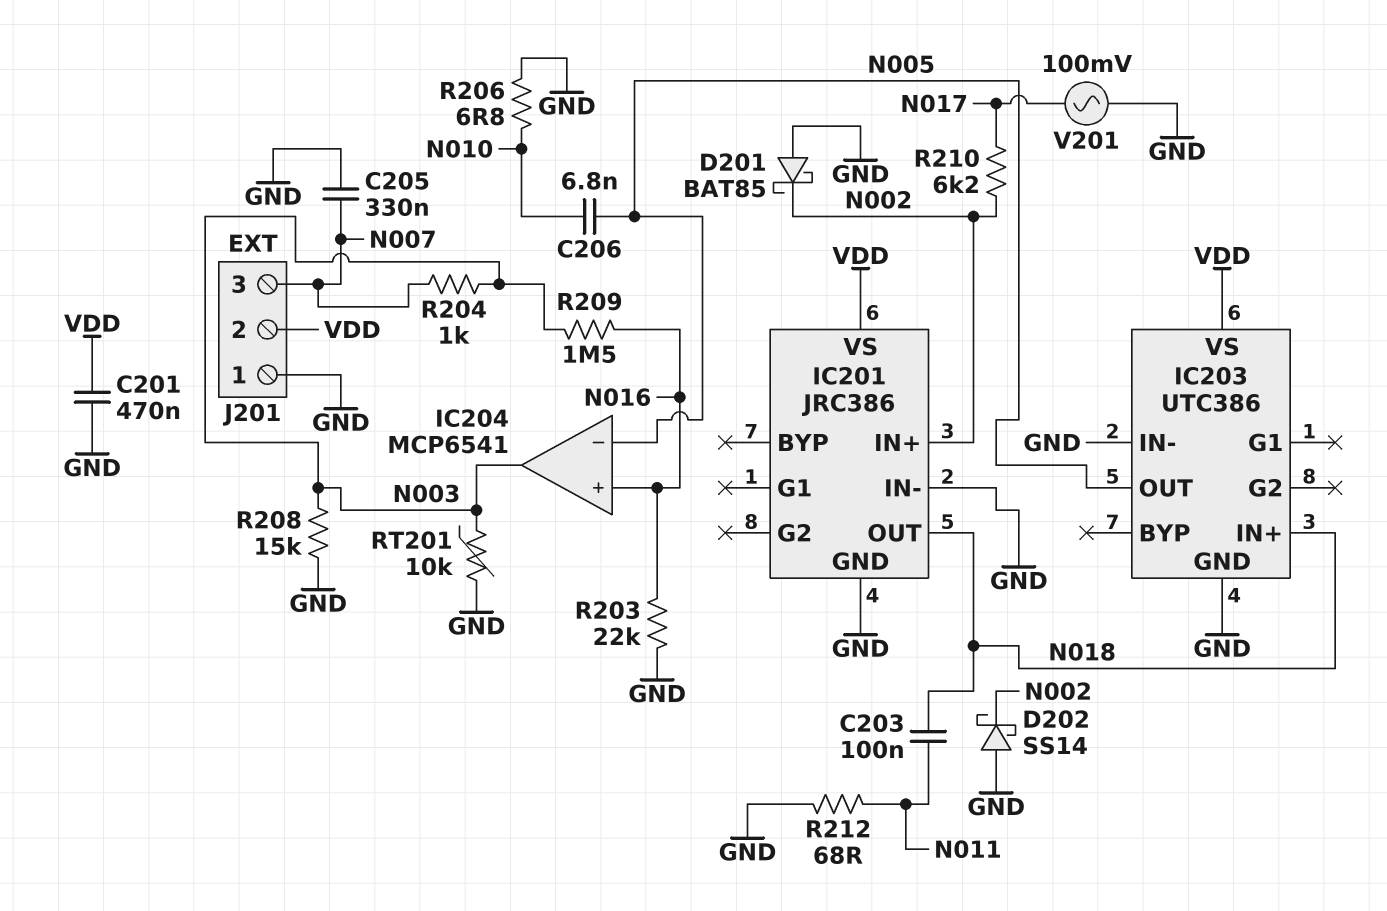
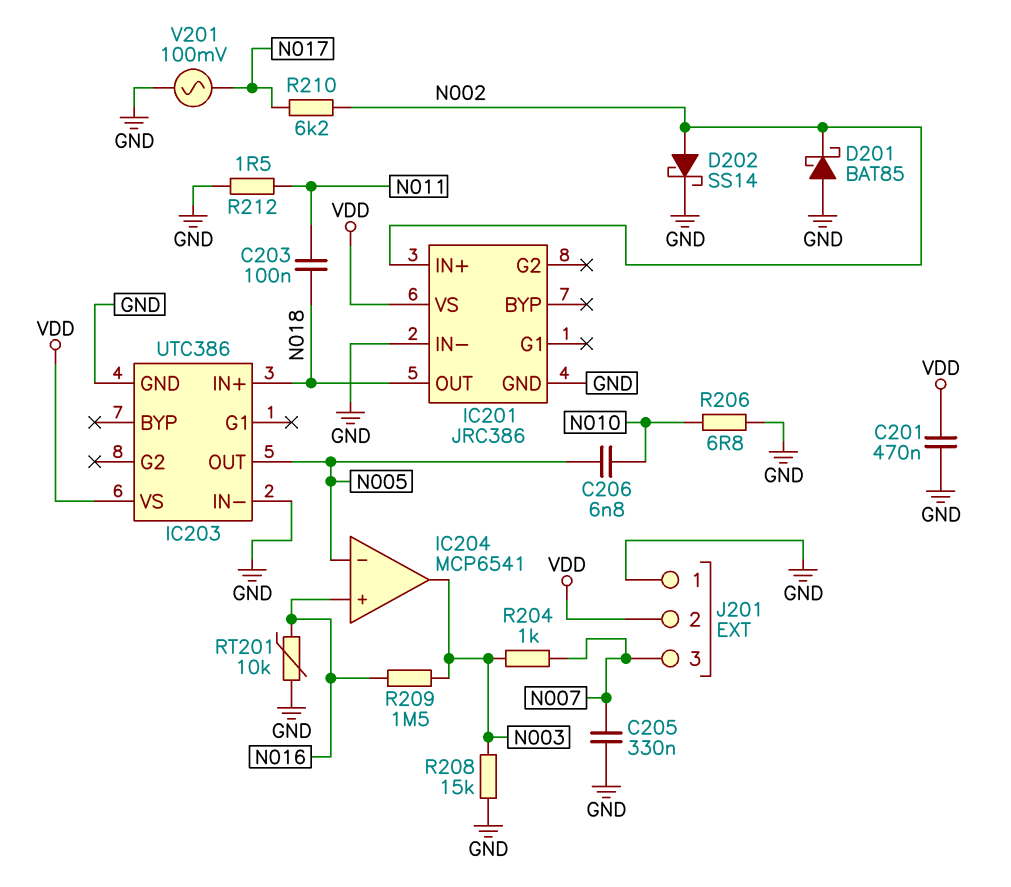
D202: schottky SS14 (A GND, K N002) -> schottky SS14 (A N002, K GND)
R203: 22k (GND, N016) -> none
R212: 68 (GND, N011) -> 1.5 (GND, N011)
RT201: 10k (GND, N003) -> 10k (GND, N016)

